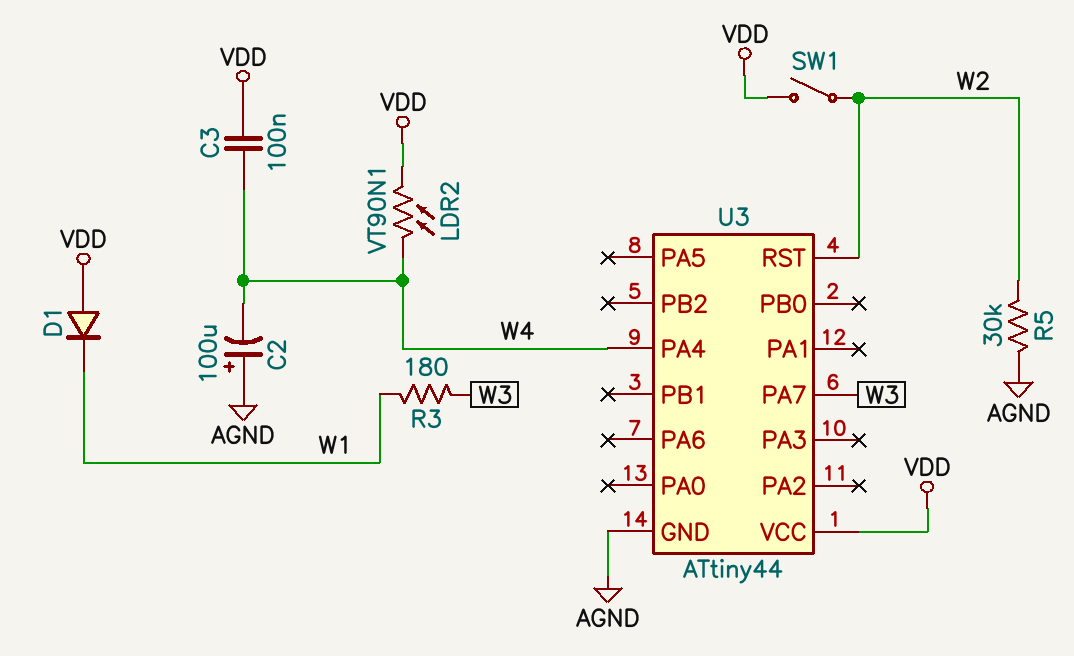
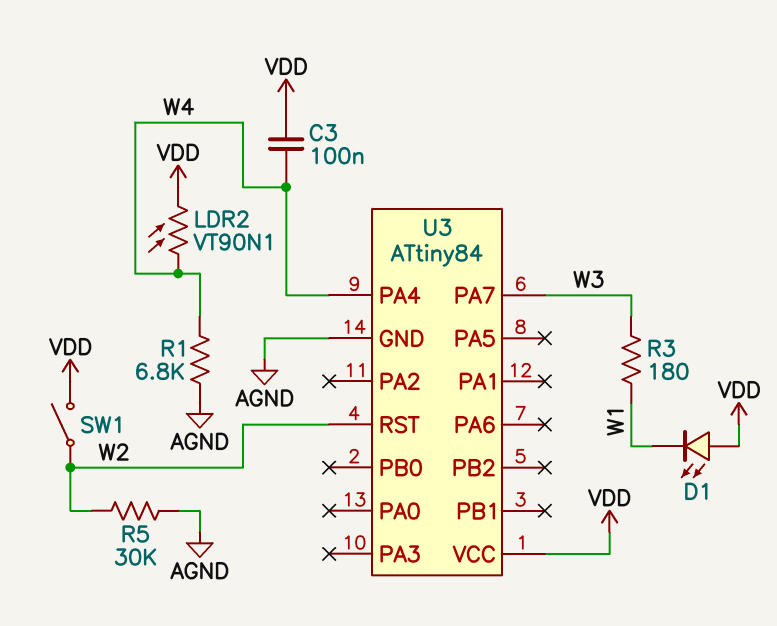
C2: 100uF (plus AGND, minus W4) -> none
D1: diode (A VDD, K W1) -> LED (A VDD, K W1)
R1: none -> 6.8k (AGND, W4)
U3: ATtiny44 -> ATtiny84

